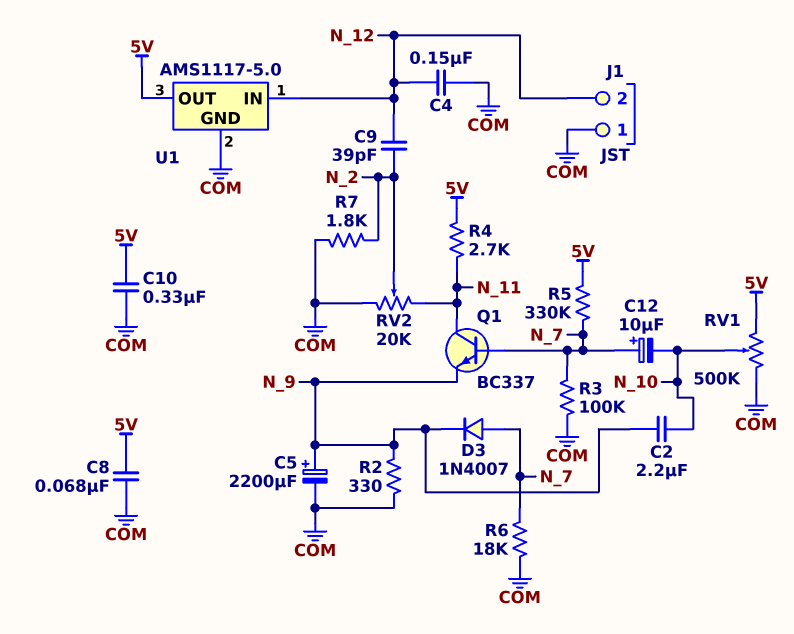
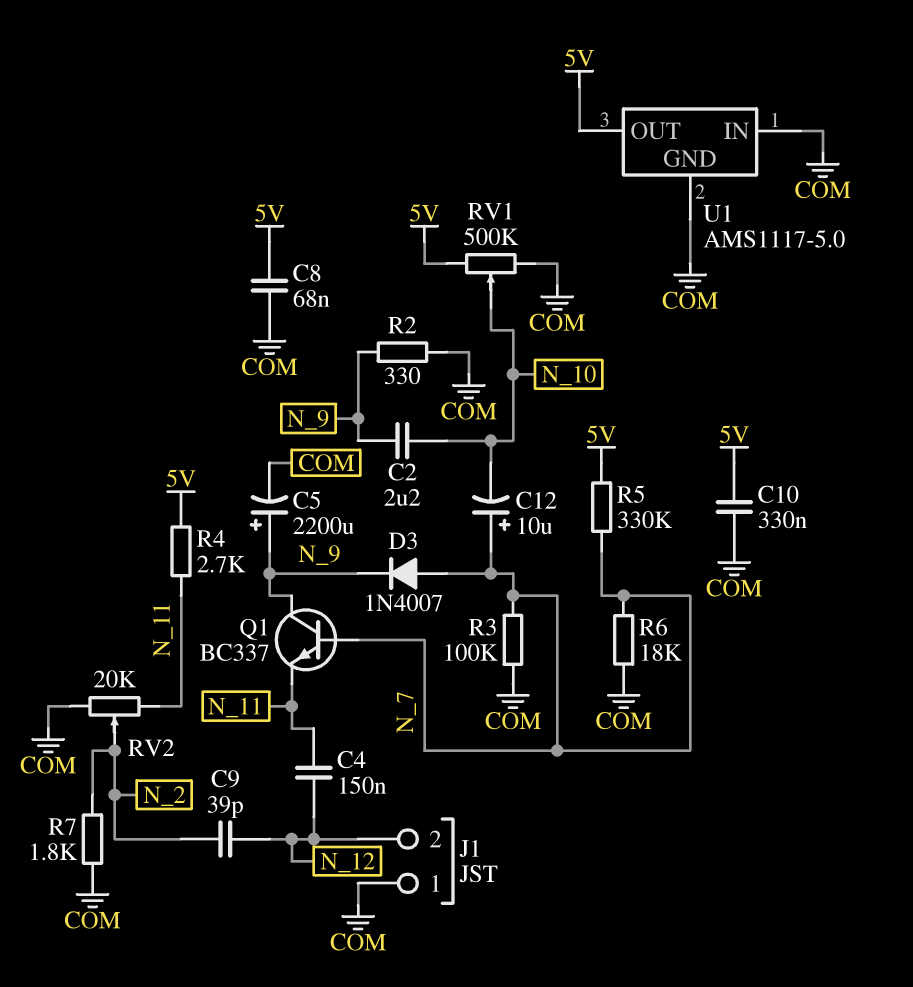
C4: 150nF (COM, N_12) -> 150nF (N_11, N_12)
Q1: NPN BC337 (B N_7, C N_11, E N_9) -> NPN BC337 (B N_7, C N_9, E N_11)
U1 pin IN: N_12 -> COM

